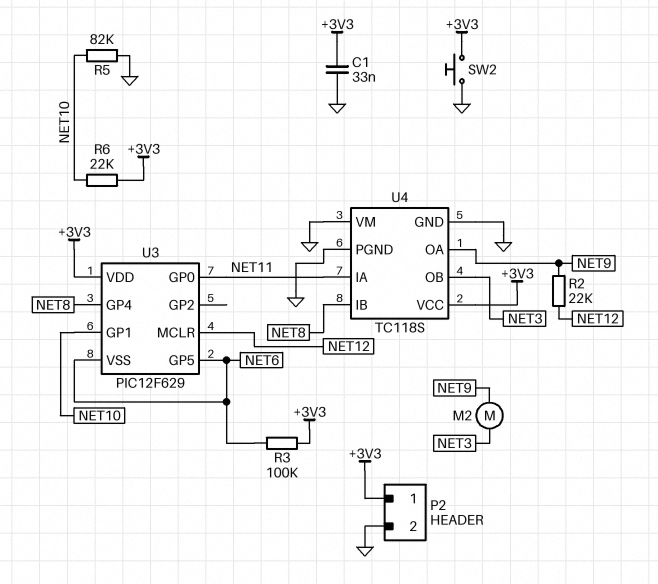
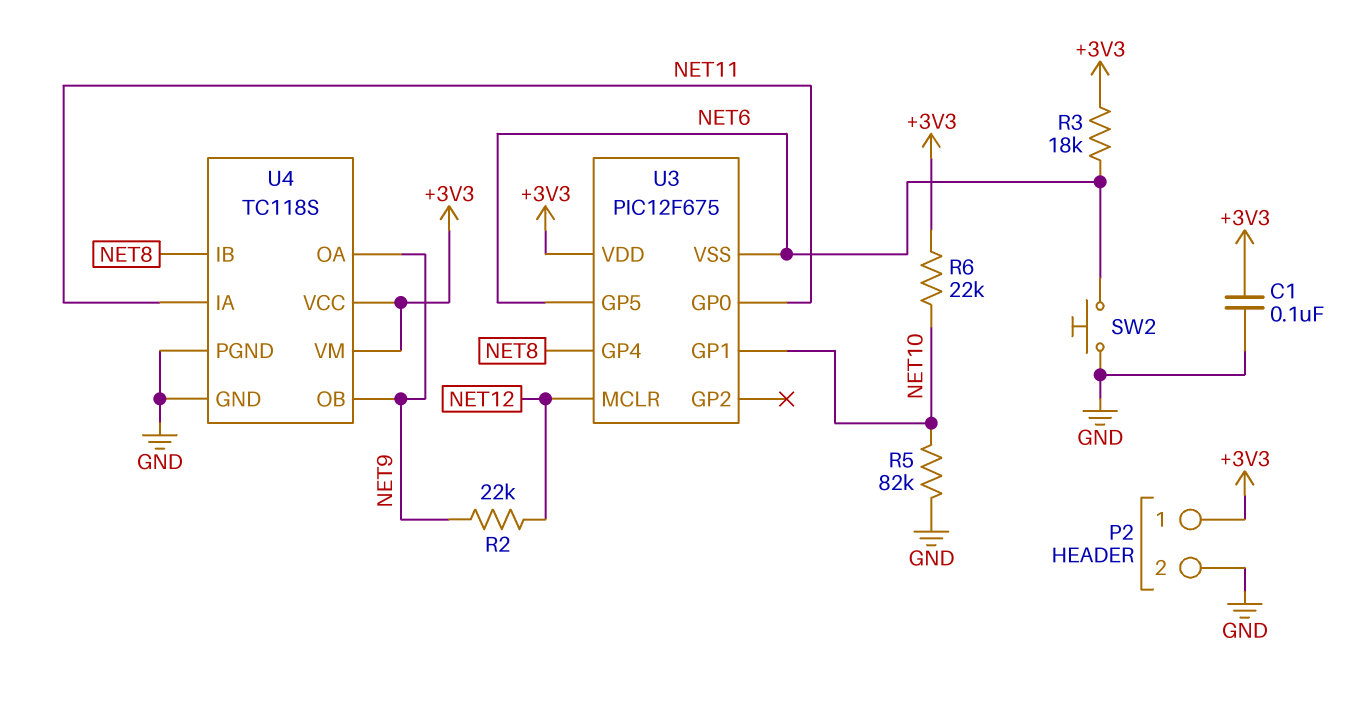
C1: 33nF (+3V3, GND) -> 100nF (+3V3, GND)
M2: motor (NET3, NET9) -> none
R3: 100k (+3V3, NET6) -> 18k (+3V3, NET6)
SW2: button (+3V3, GND) -> button (GND, NET6)
U3: PIC12F629 -> PIC12F675
U4 pin OB: NET3 -> NET9
U4 pin VM: GND -> +3V3

